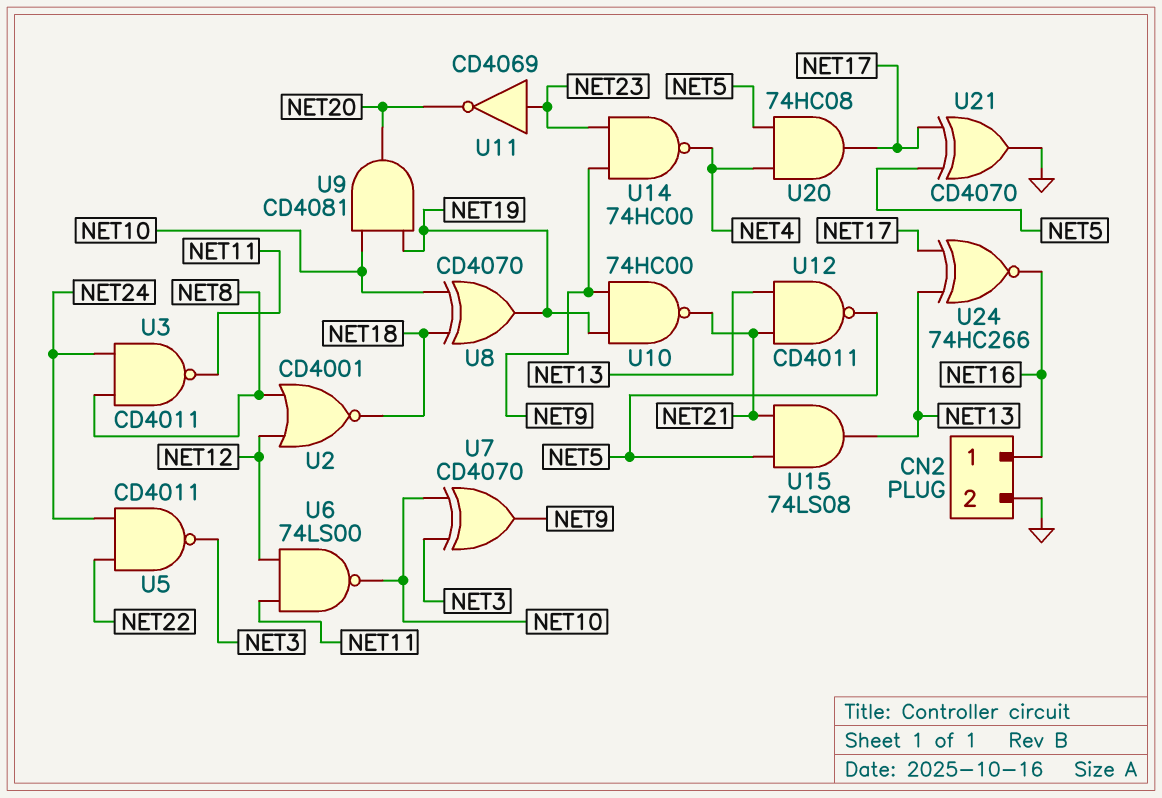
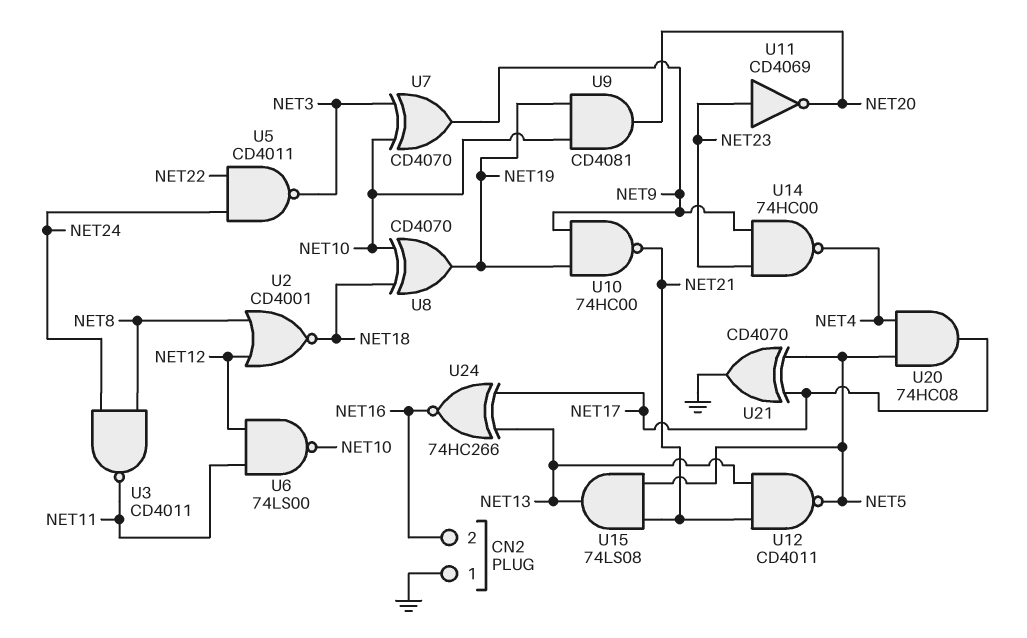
CN2 pin 1: NET16 -> GND
CN2 pin 2: GND -> NET16

